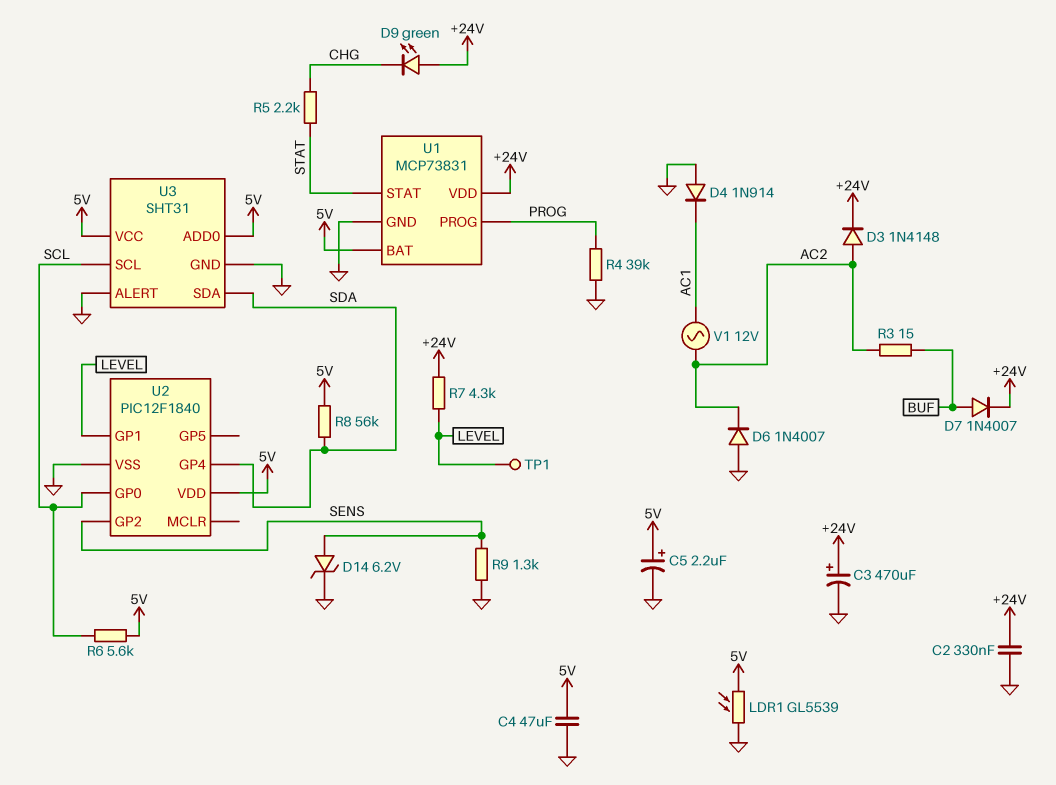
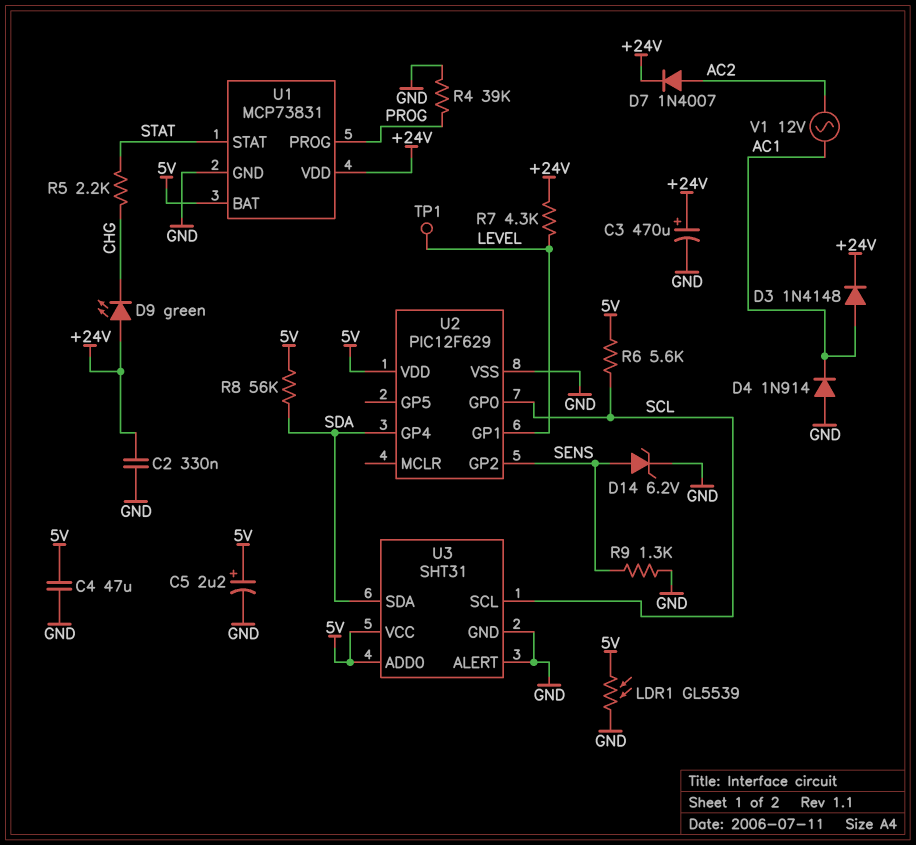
D3: diode 1N4148 (A AC2, K +24V) -> diode 1N4148 (A AC1, K +24V)
D6: diode 1N4007 (A GND, K AC2) -> none
D7: diode 1N4007 (A BUF, K +24V) -> diode 1N4007 (A AC2, K +24V)
R3: 15 (AC2, BUF) -> none
U2: PIC12F1840 -> PIC12F629

